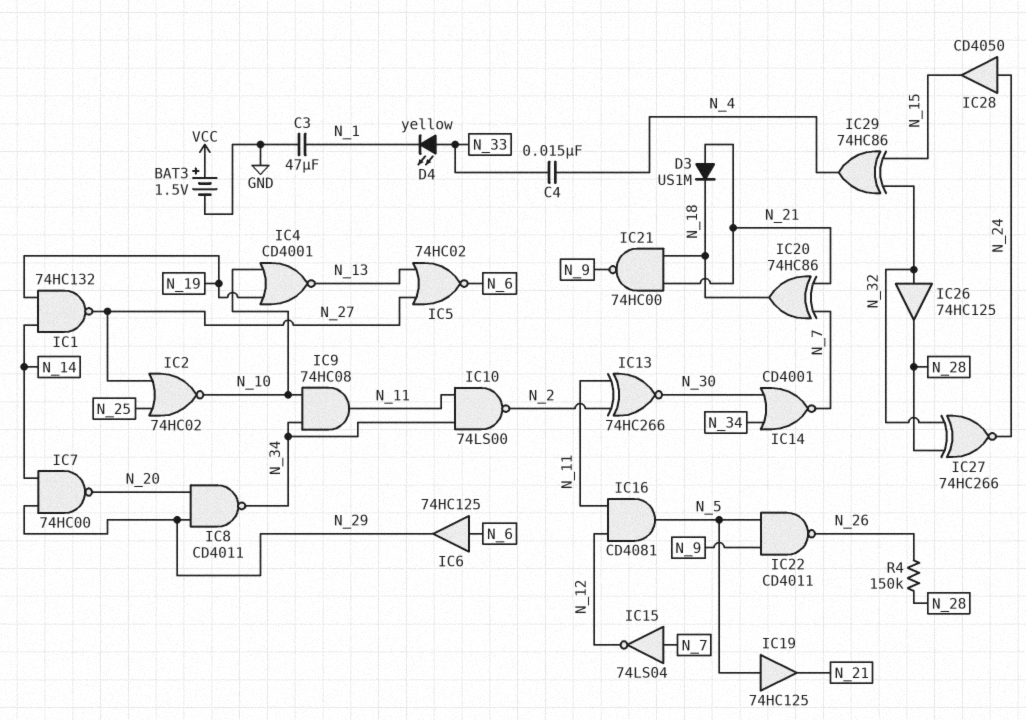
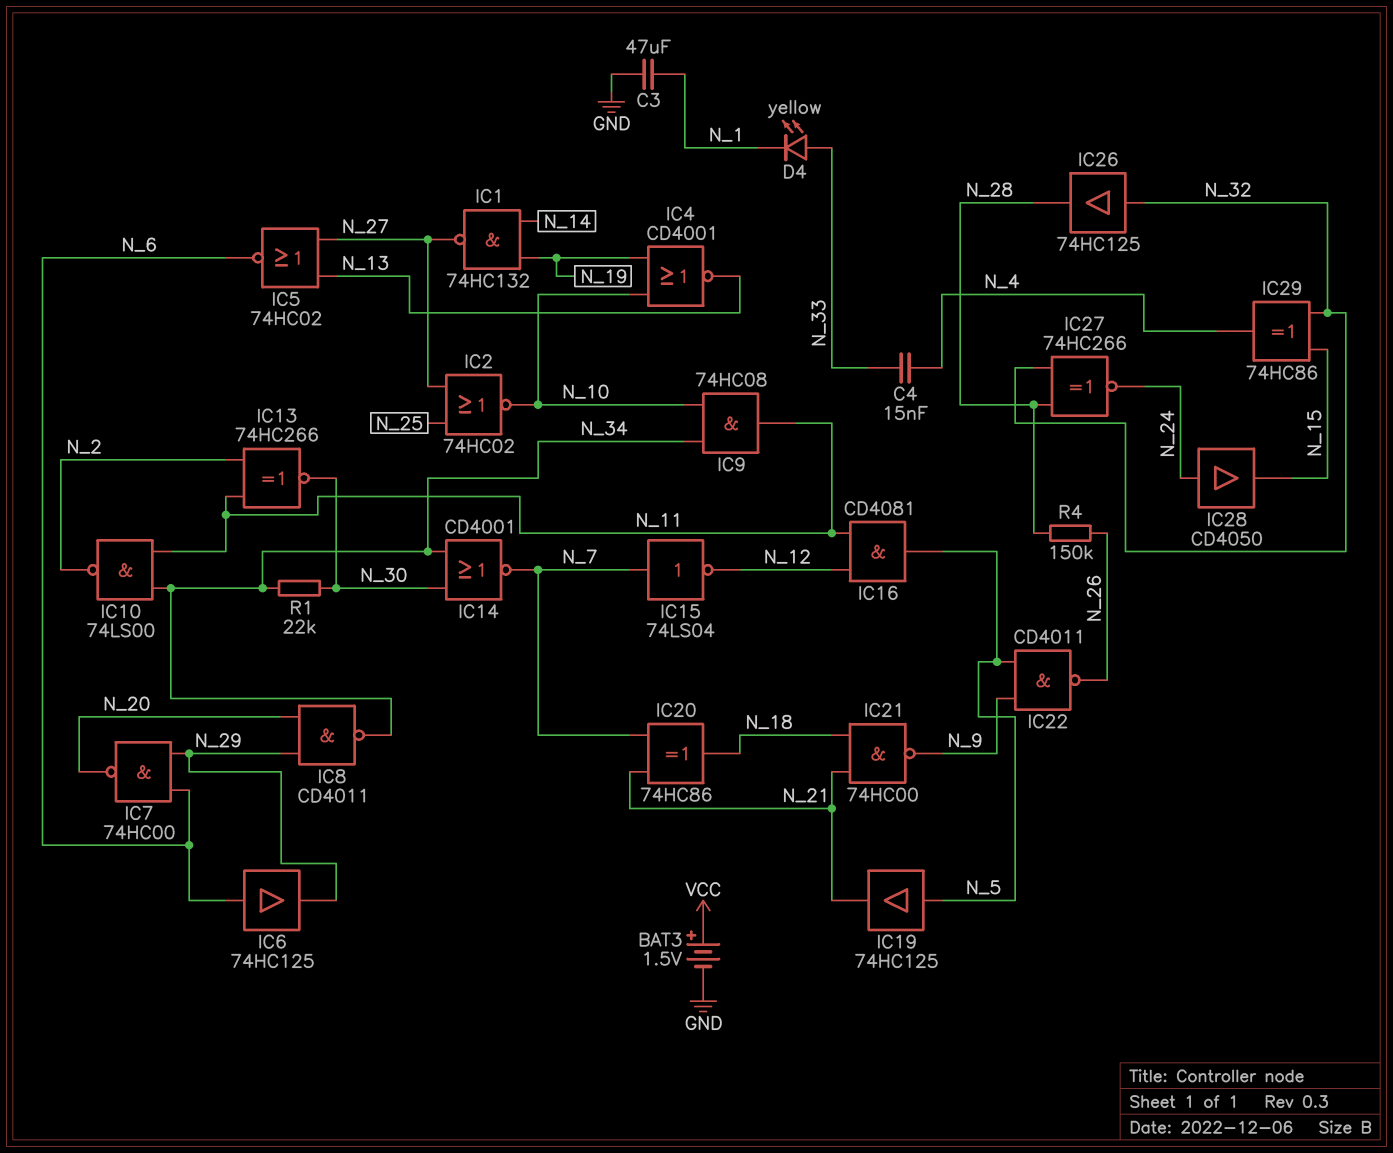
D3: diode US1M (A N_21, K N_18) -> none
IC7: NAND 74HC00 (in N_14, in N_29, out N_20) -> NAND 74HC00 (in N_6, in N_29, out N_20)
R1: none -> 22k (N_30, N_34)

